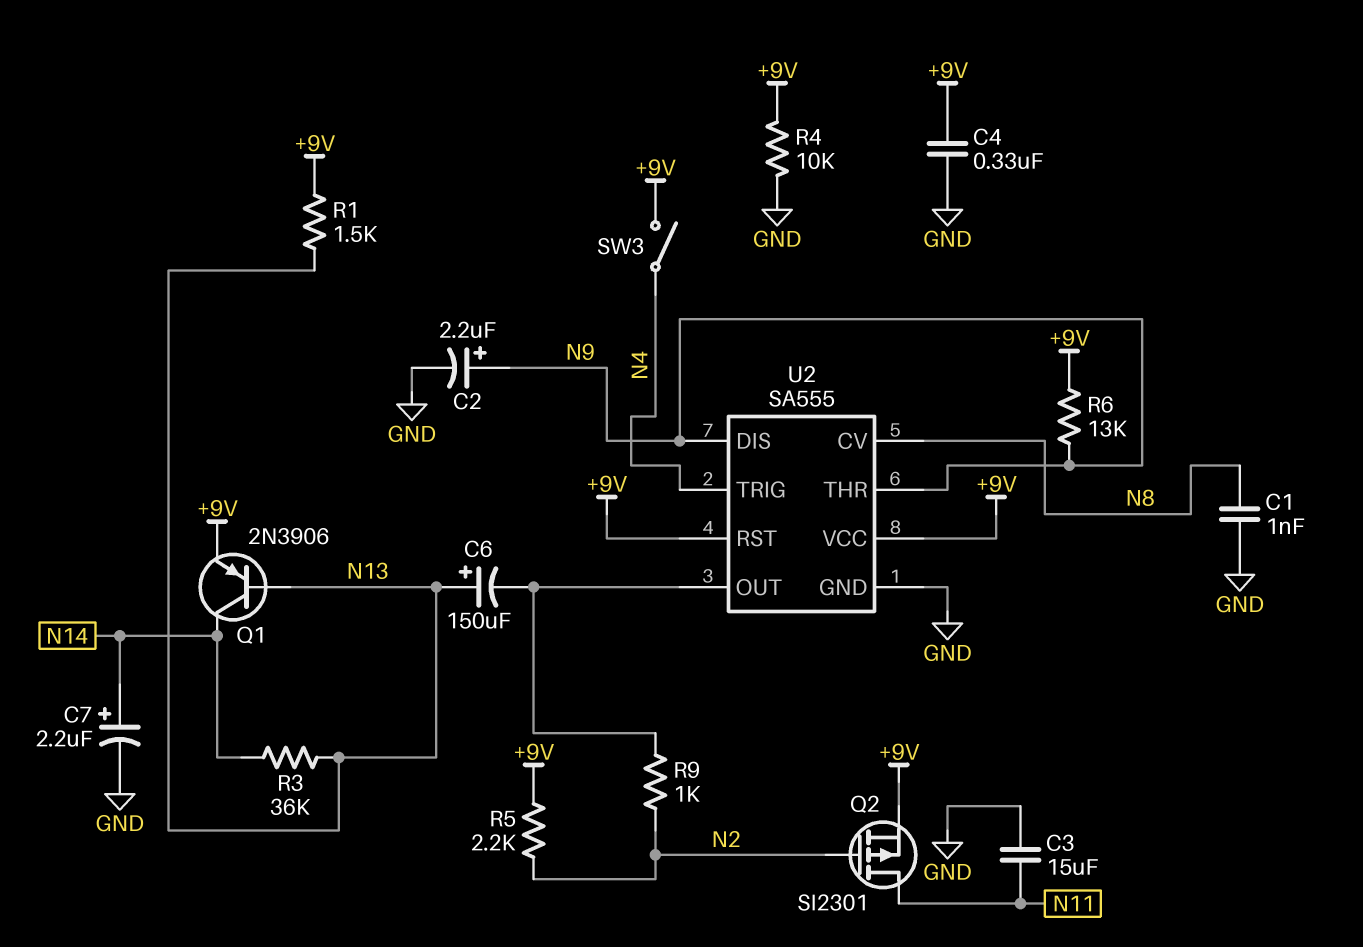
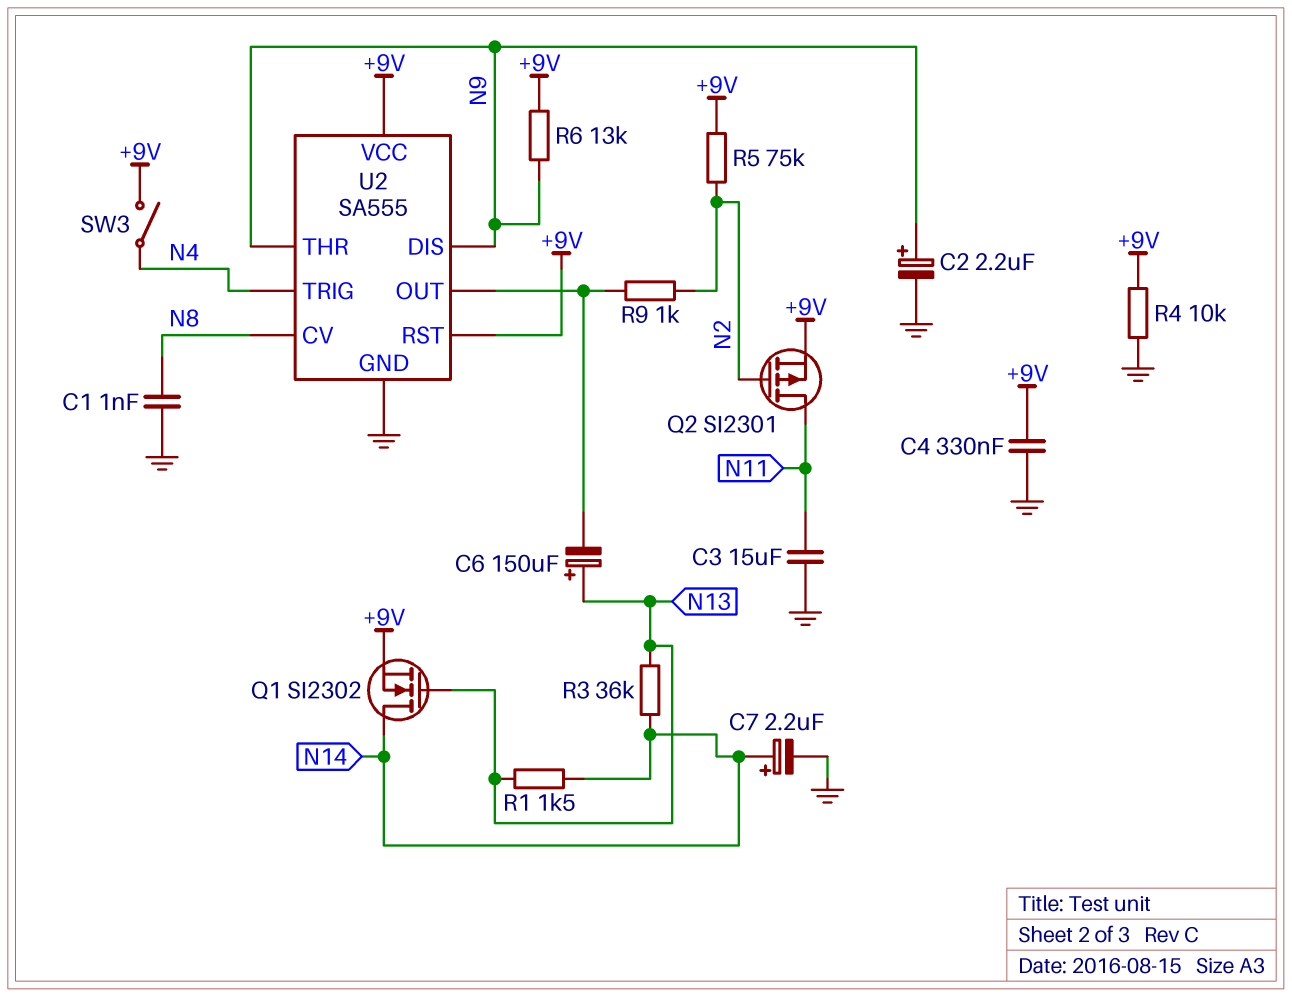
Q1: PNP 2N3906 (B N13, C N14, E +9V) -> NMOS SI2302 (G N13, D N14, S +9V)
R1: 1.5k (+9V, N13) -> 1.5k (N13, N14)
R5: 2.2k (+9V, N2) -> 75k (+9V, N2)

